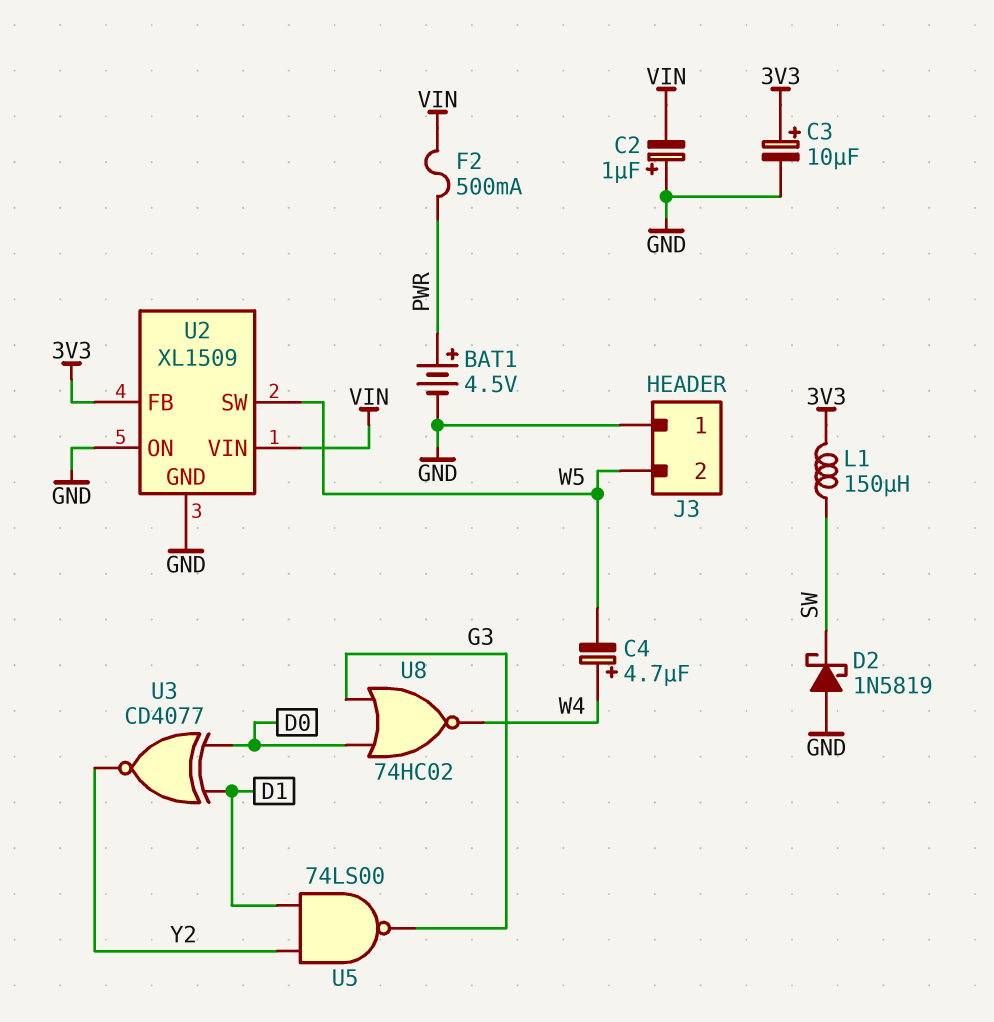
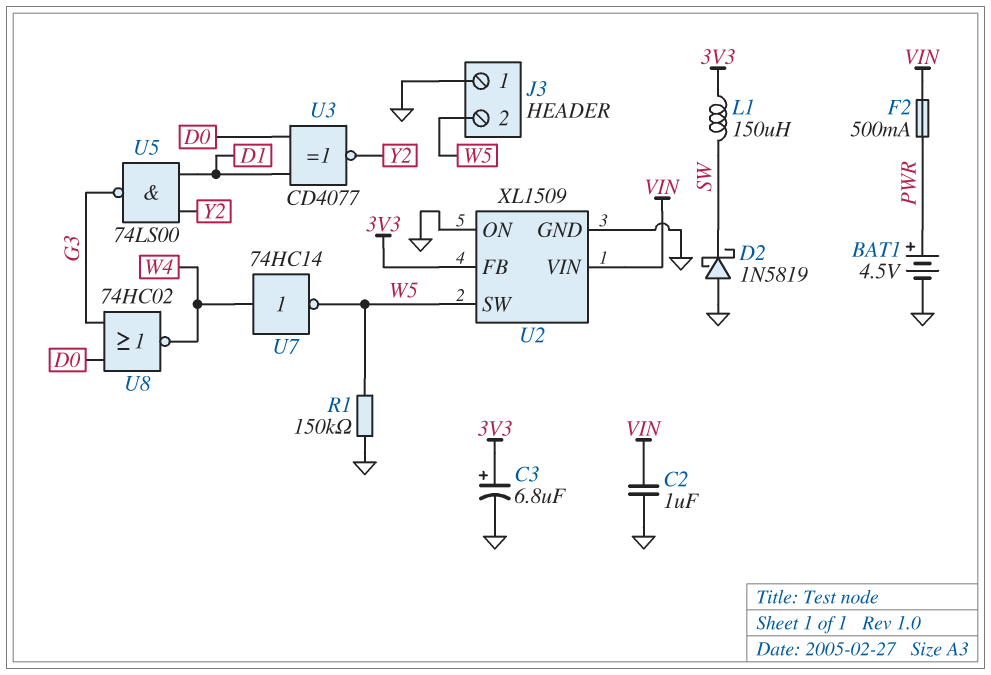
C2: 1uF (plus GND, minus VIN) -> 1uF (GND, VIN)
C3: 10uF (plus 3V3, minus GND) -> 6.8uF (plus 3V3, minus GND)
C4: 4.7uF (plus W4, minus W5) -> none
R1: none -> 150k (GND, W5)
U7: none -> NOT 74HC14 (in W4, out W5)

